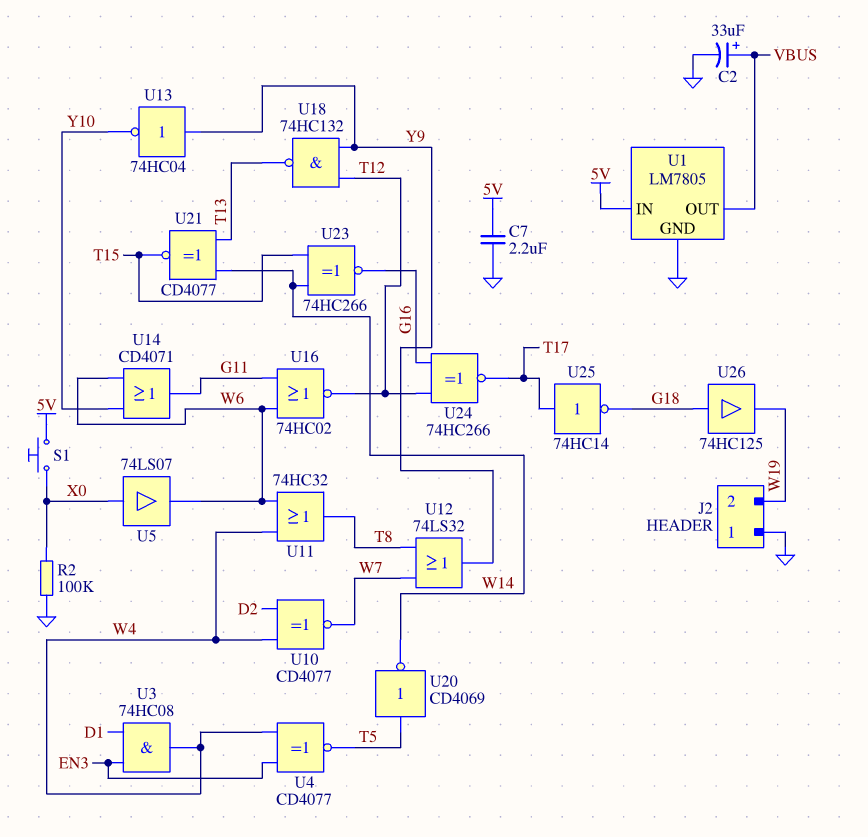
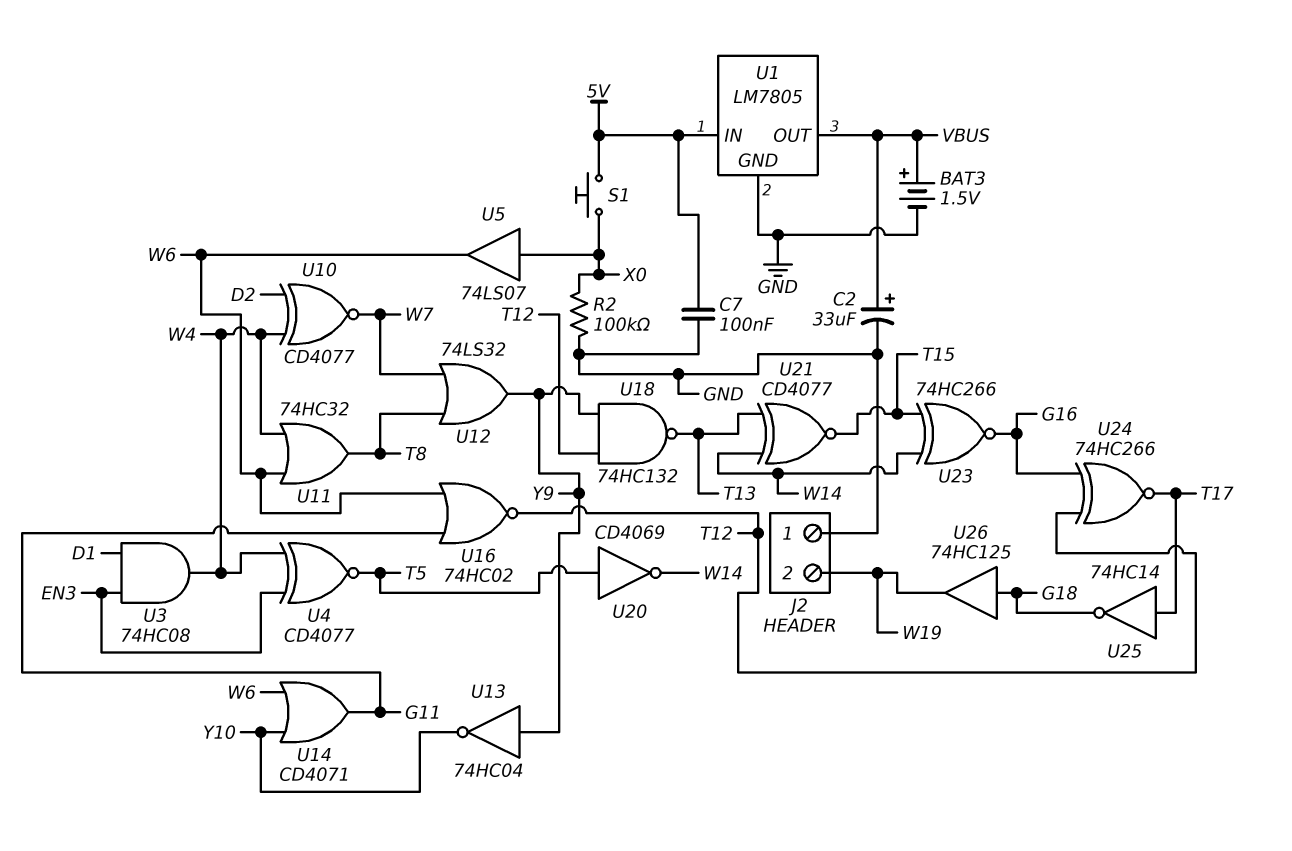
BAT3: none -> 1.5V (plus VBUS, minus GND)
C7: 2.2uF (5V, GND) -> 100nF (5V, GND)

